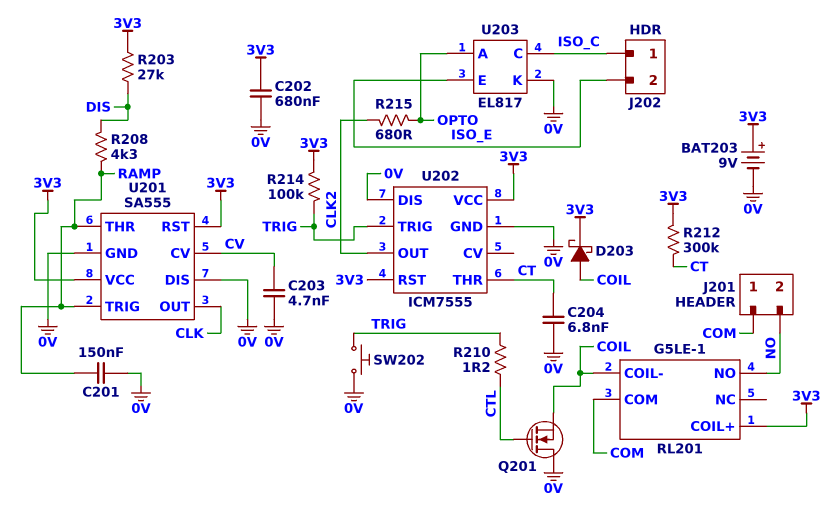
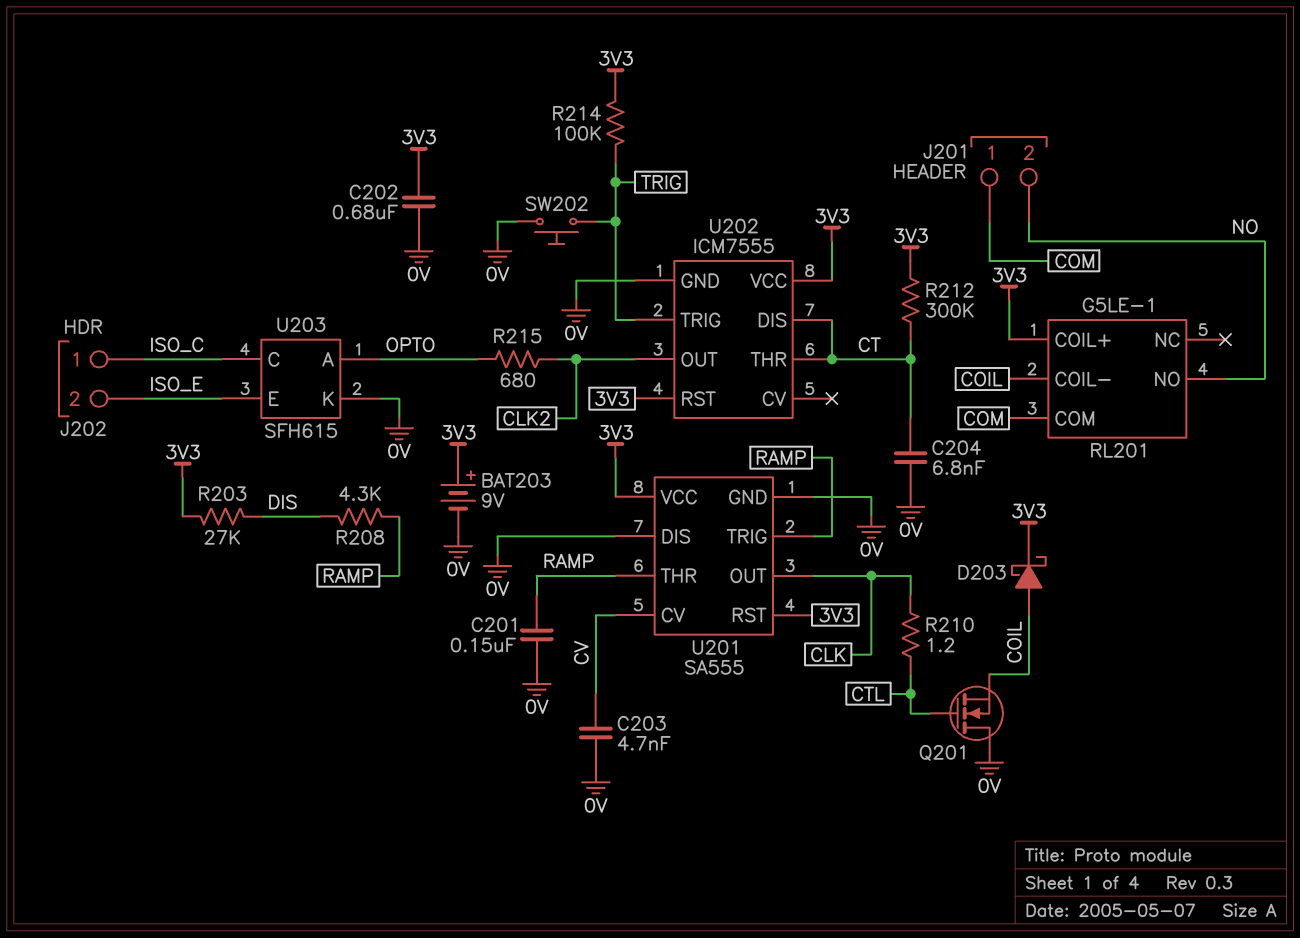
R210: 1.2 (CTL, TRIG) -> 1.2 (CLK, CTL)
U202 pin DIS: 0V -> CT
U203: EL817 -> SFH615

